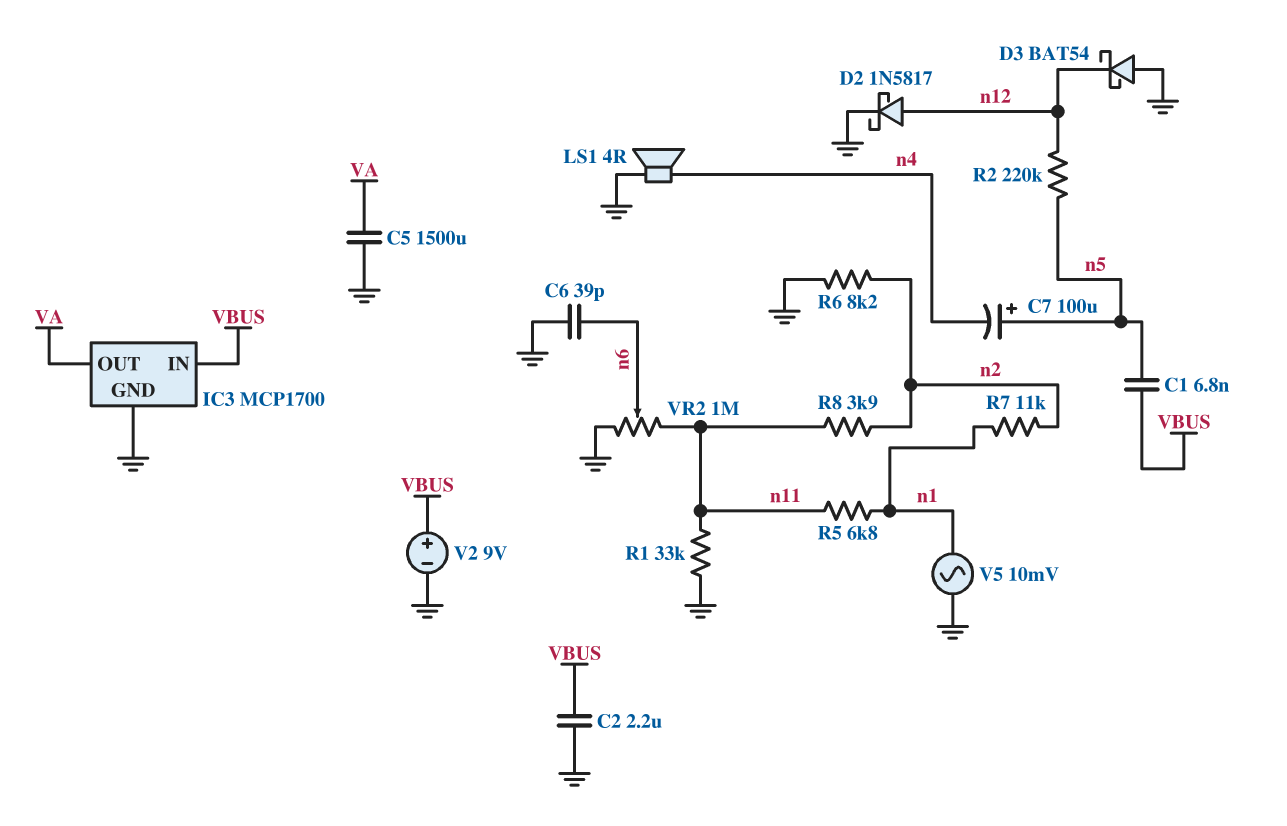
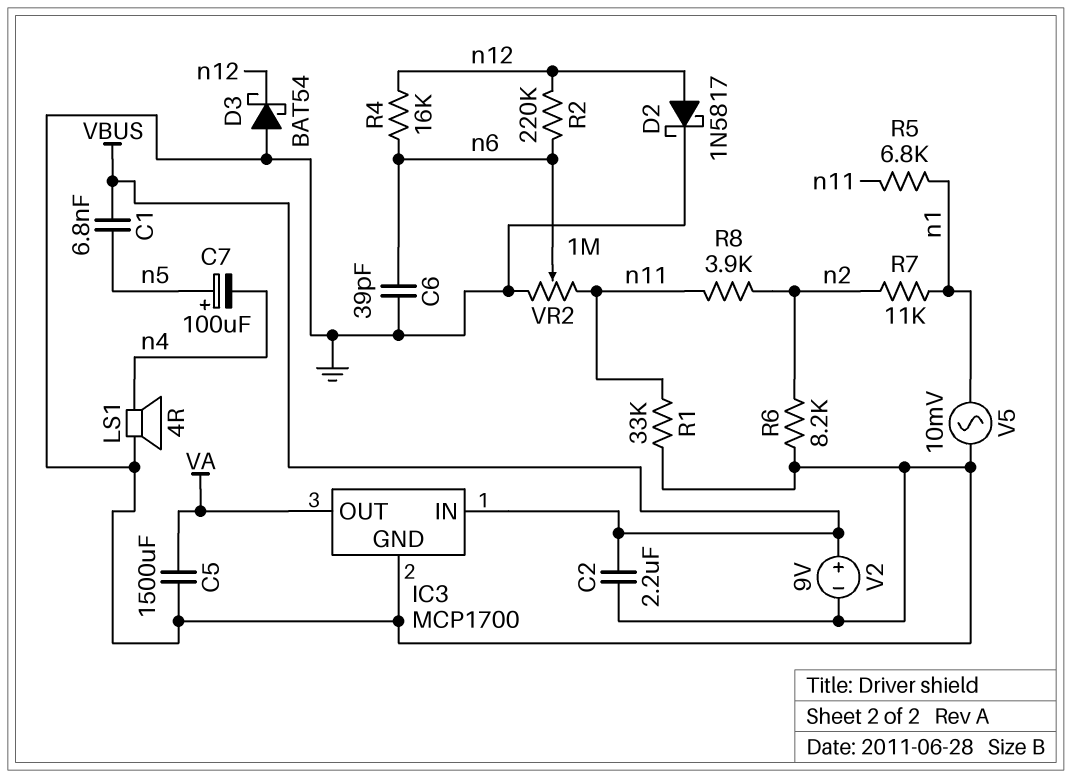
R2: 220k (n5, n12) -> 220k (n6, n12)
R4: none -> 16k (n6, n12)

